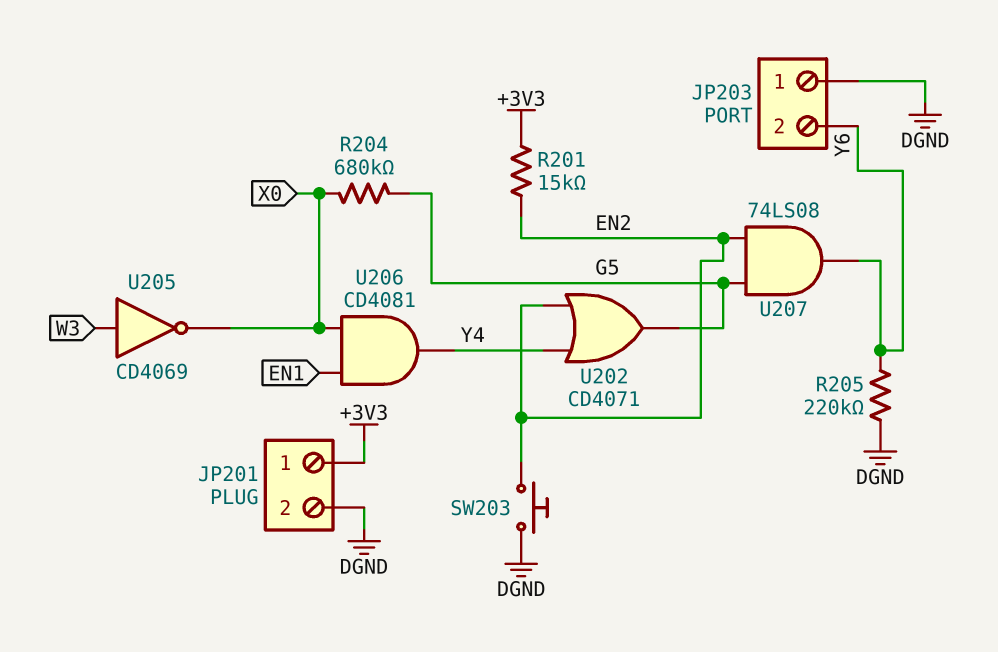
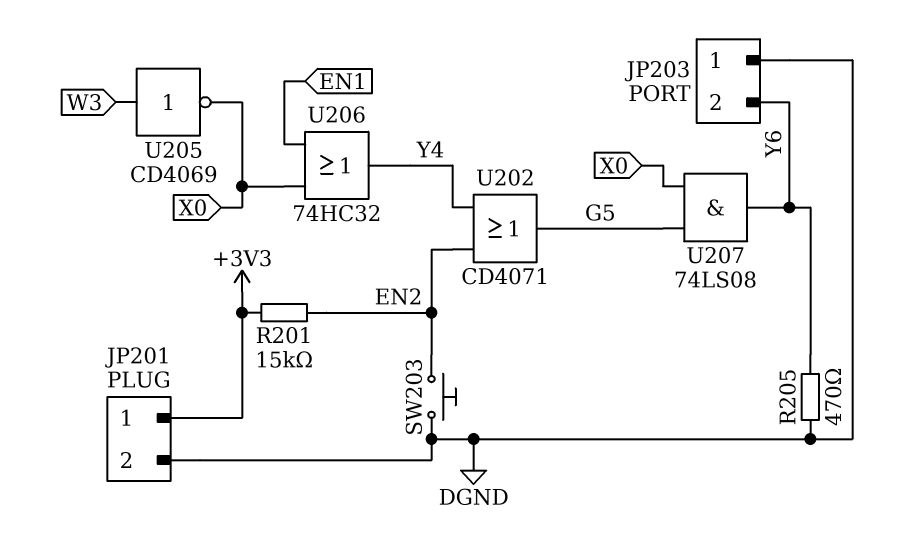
R204: 680k (G5, X0) -> none
R205: 220k (DGND, Y6) -> 470 (DGND, Y6)
U206: AND CD4081 (in EN1, in X0, out Y4) -> OR 74HC32 (in EN1, in X0, out Y4)
U207: AND 74LS08 (in EN2, in G5, out Y6) -> AND 74LS08 (in G5, in X0, out Y6)

